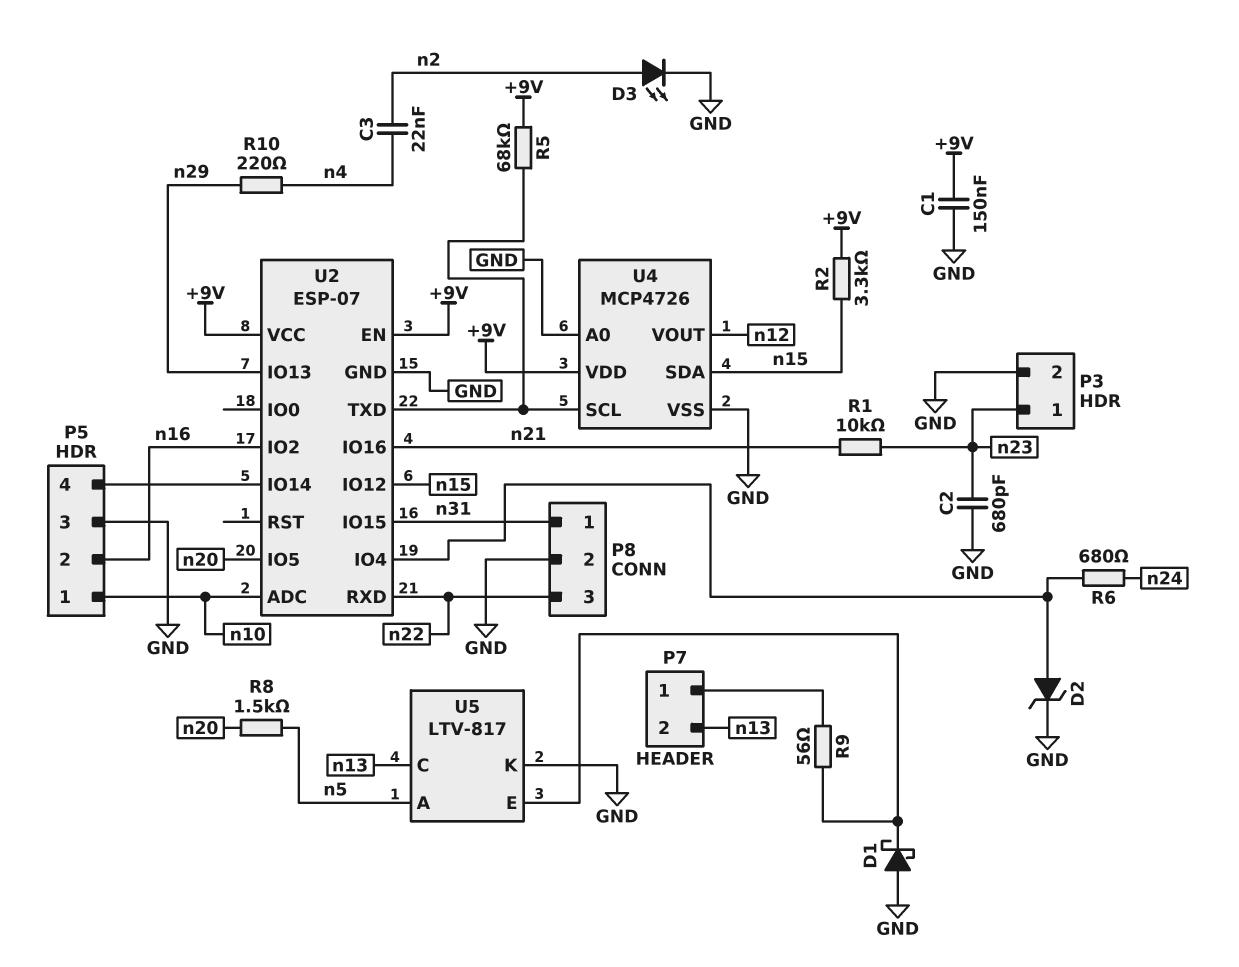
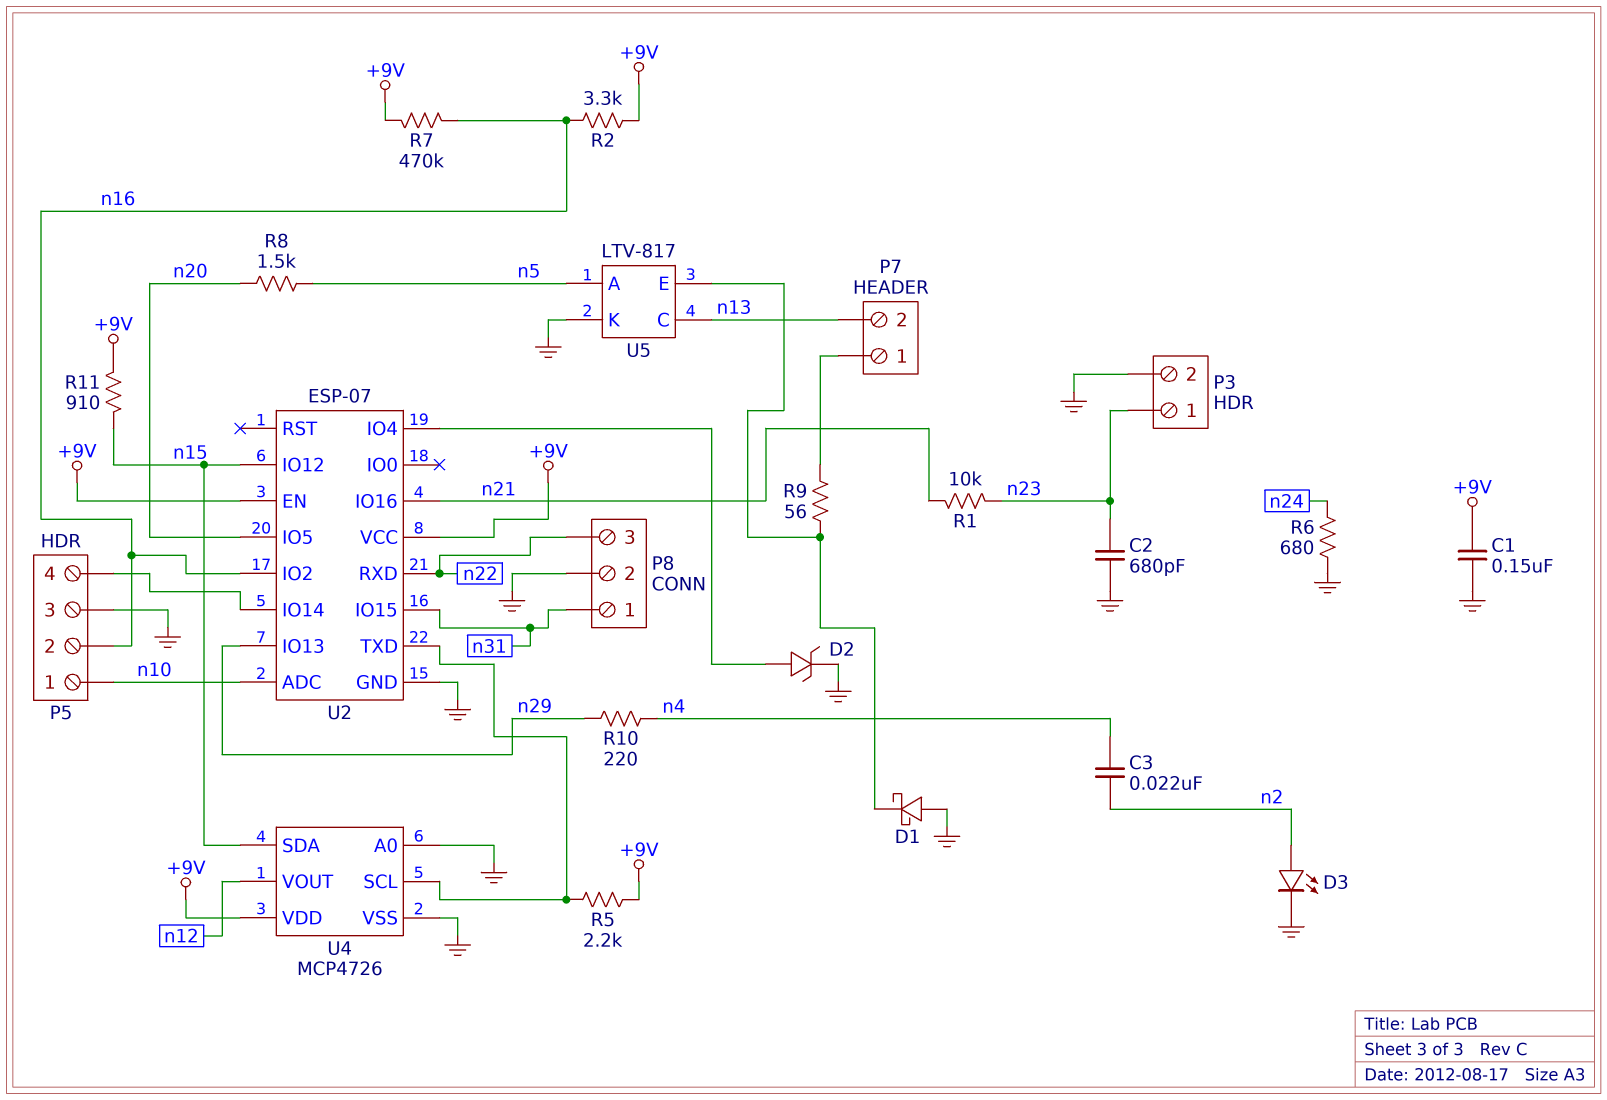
R2: 3.3k (+9V, n15) -> 3.3k (+9V, n16)
R5: 68k (+9V, U2/TXD) -> 2.2k (+9V, U2/TXD)
R6: 680 (U2/IO4, n24) -> 680 (GND, n24)
R7: none -> 470k (+9V, n16)
R11: none -> 910 (+9V, n15)

